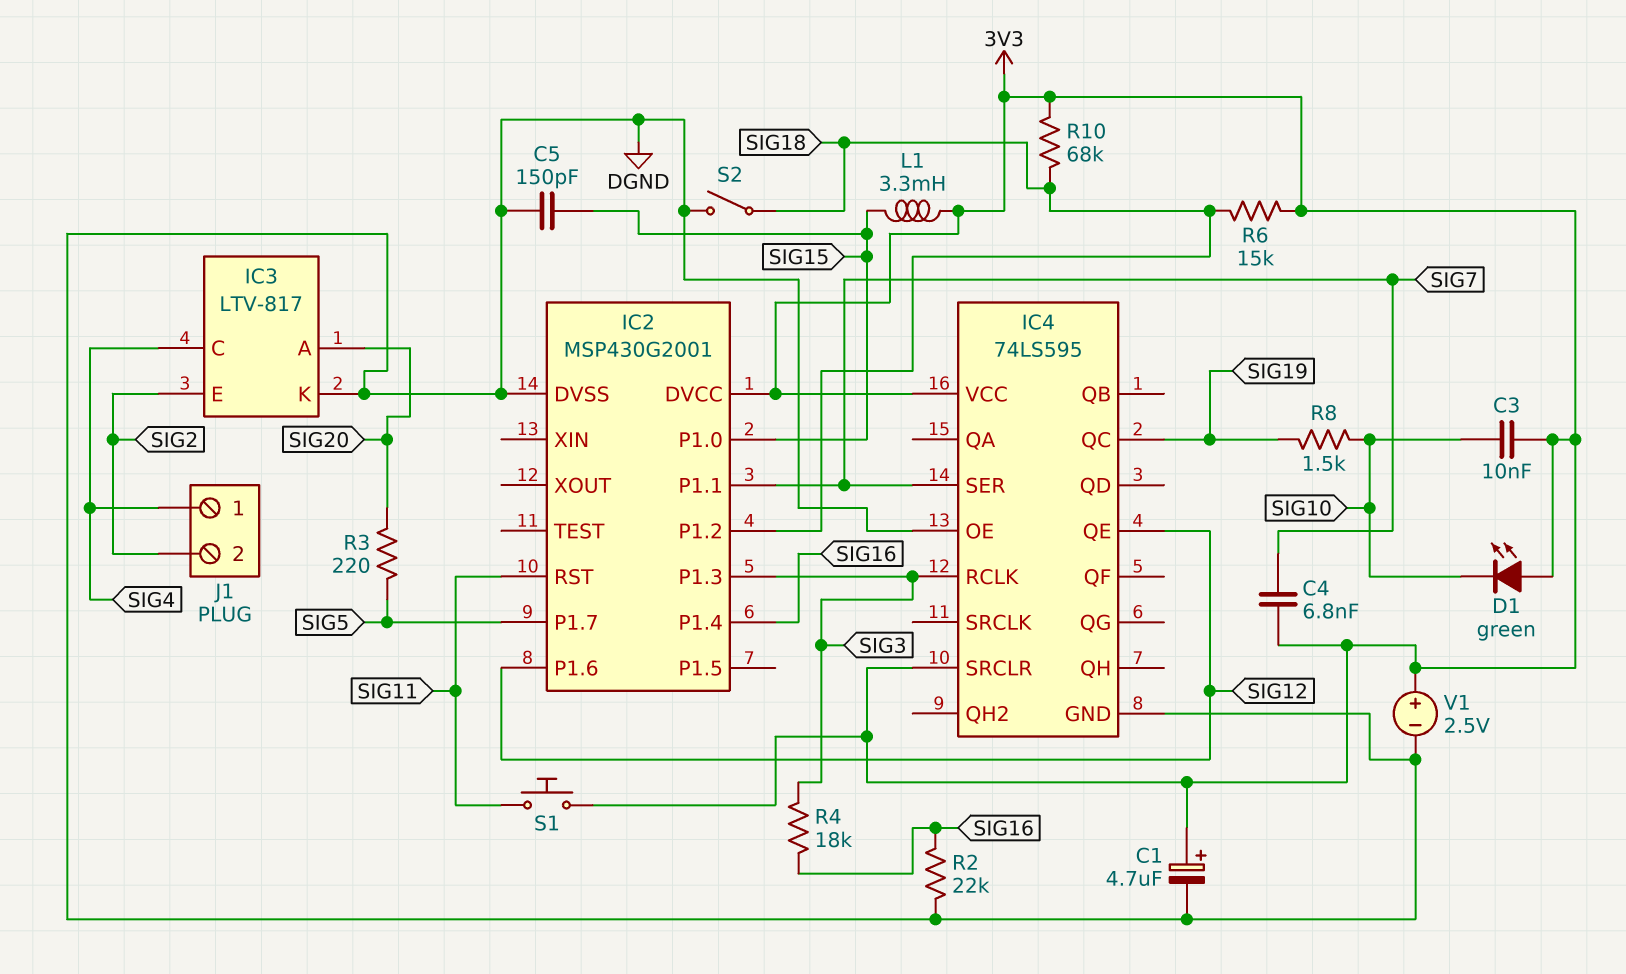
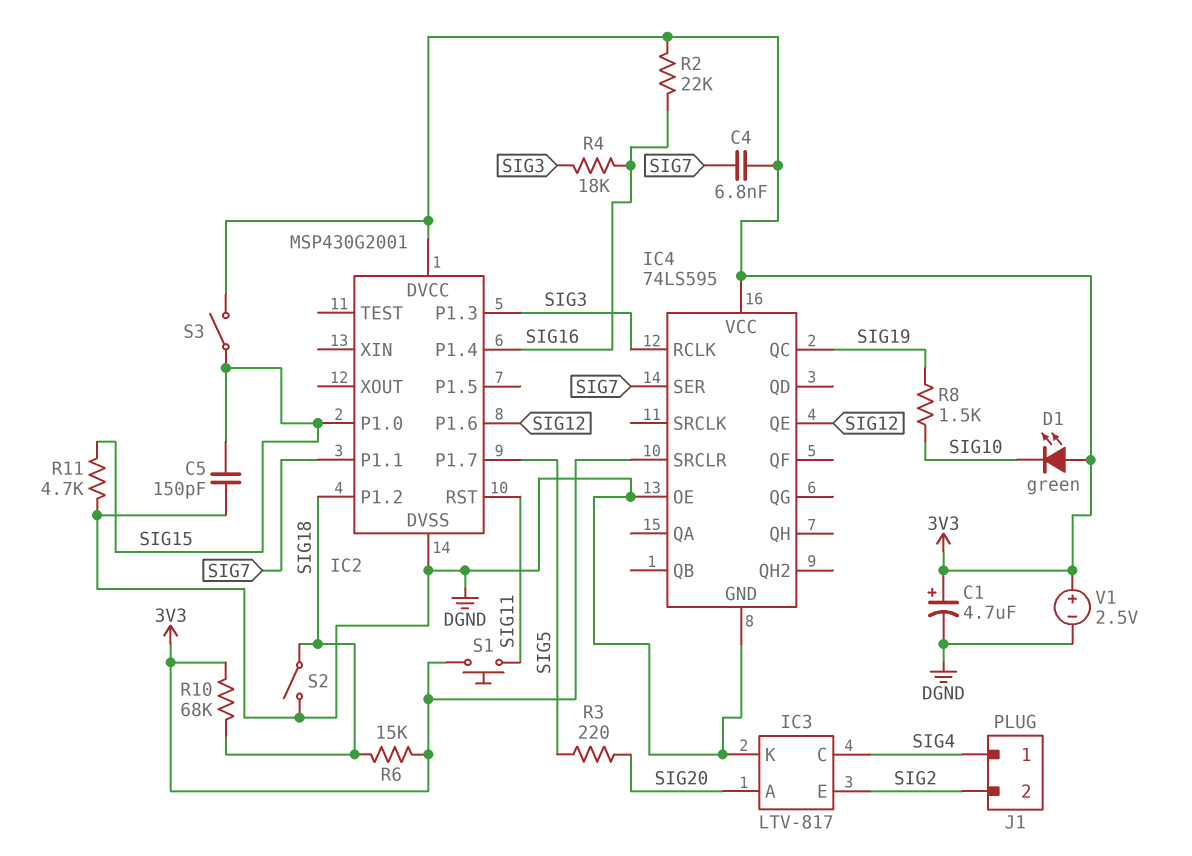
C3: 10nF (3V3, SIG10) -> none
L1: 3.3mH (3V3, SIG15) -> none
R2: 22k (DGND, SIG16) -> 22k (3V3, SIG16)
R11: none -> 4.7k (DGND, SIG15)
S3: none -> switch (3V3, SIG15)

